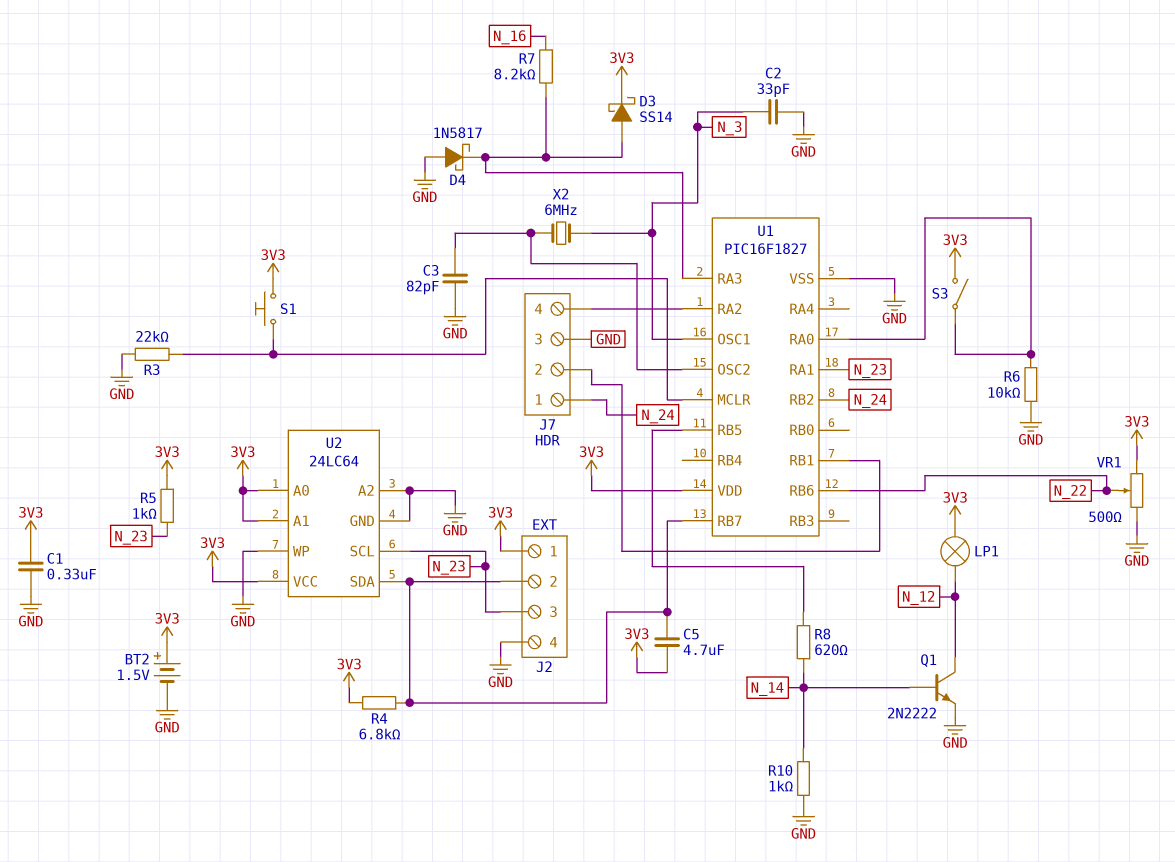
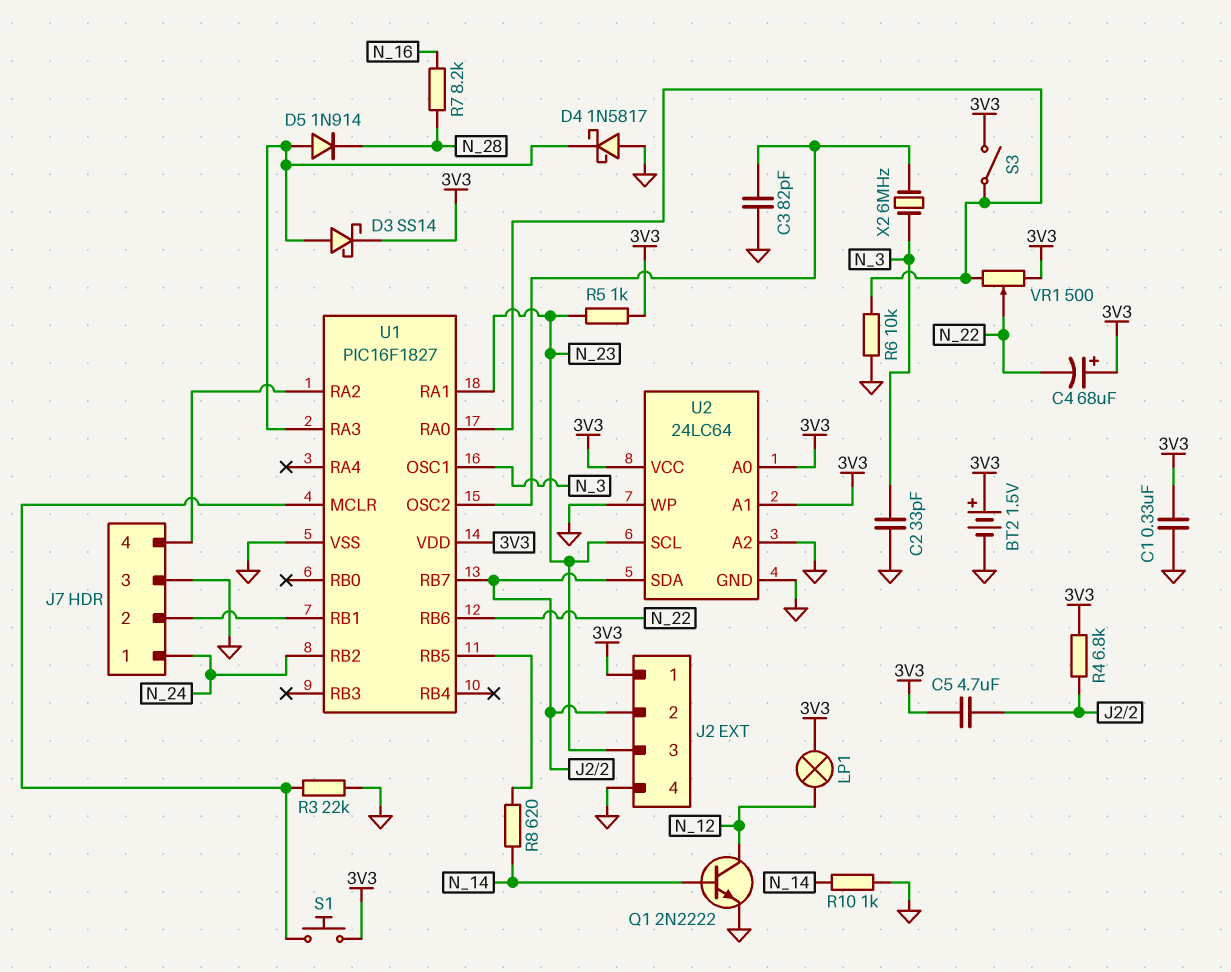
C4: none -> 68uF (plus 3V3, minus N_22)
D5: none -> diode 1N914 (A U1/RA3, K N_28)
R7: 8.2k (N_16, U1/RA3) -> 8.2k (N_16, N_28)
VR1: 500 (3V3, GND, wiper N_22) -> 500 (3V3, U1/RA0, wiper N_22)

